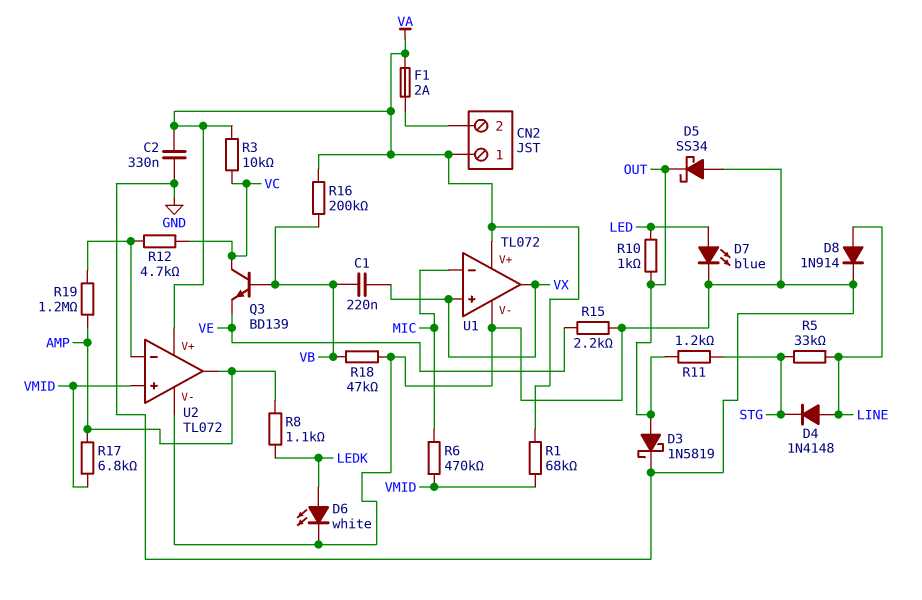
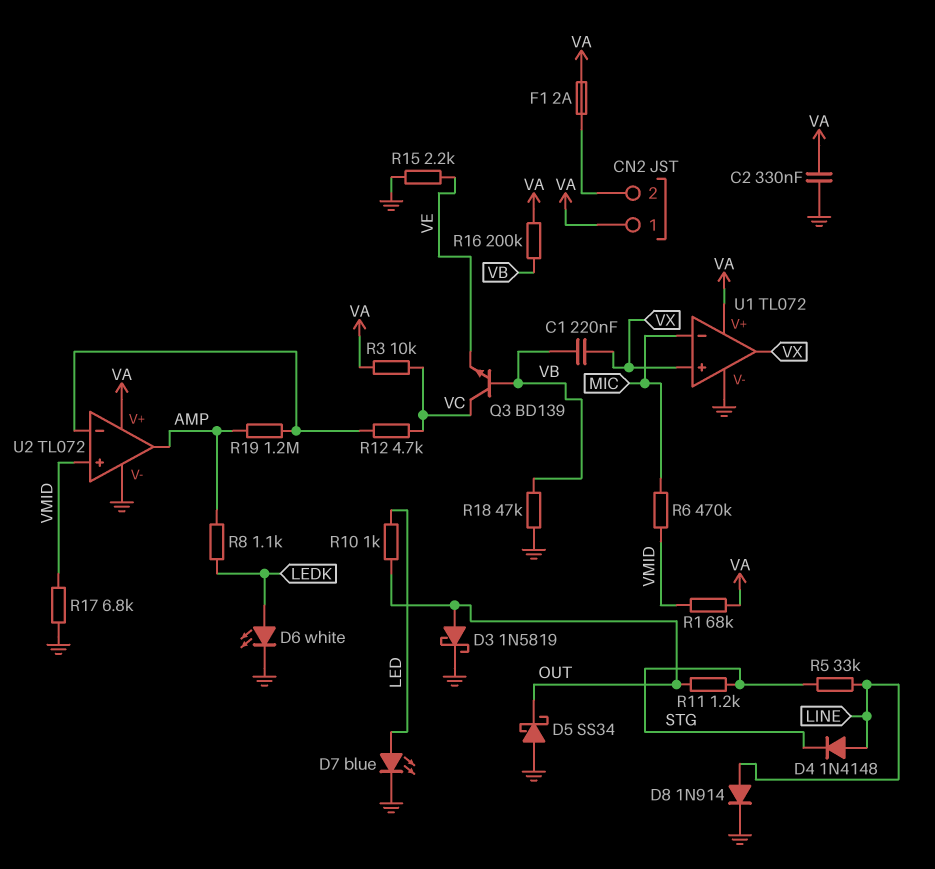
R17: 6.8k (AMP, VMID) -> 6.8k (GND, VMID)

